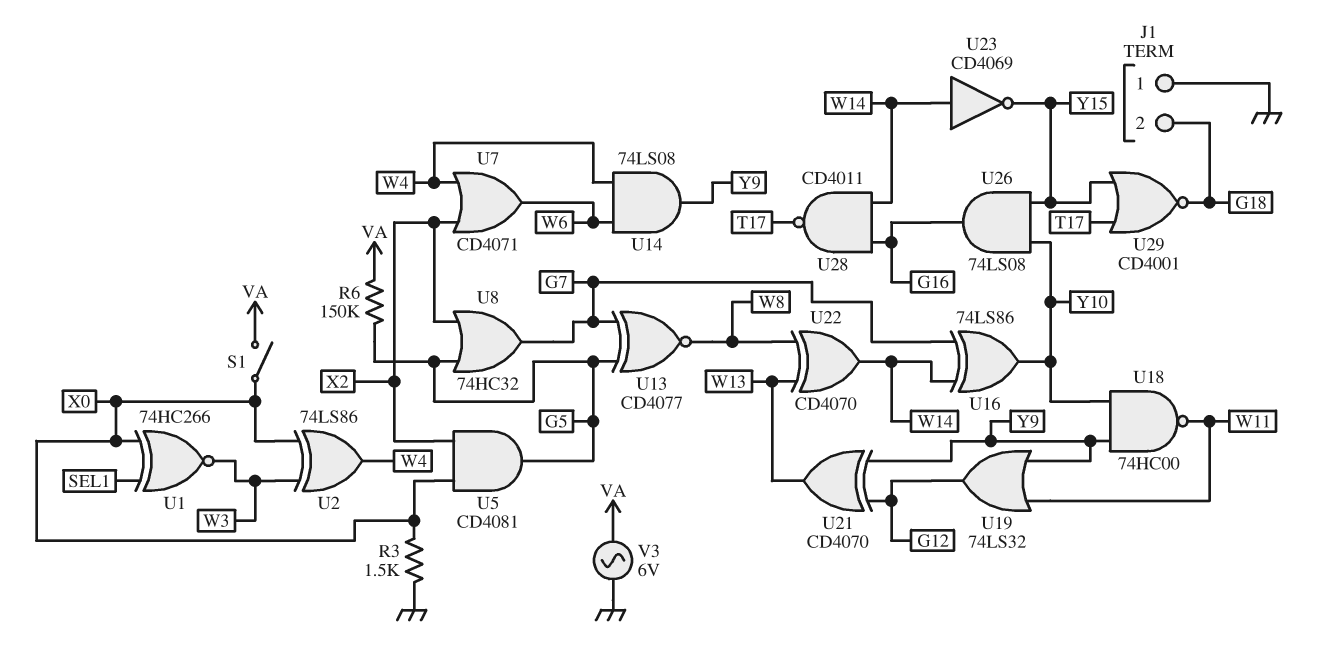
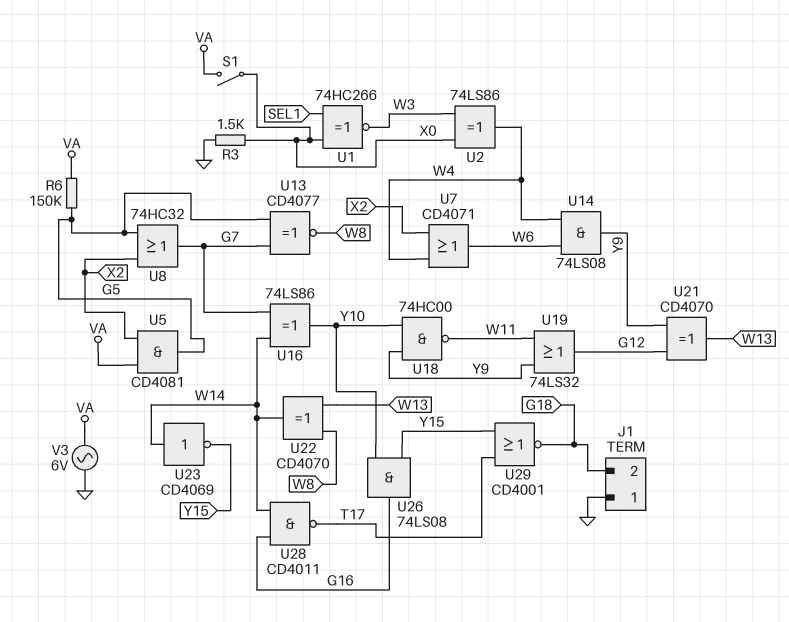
U5: AND CD4081 (in X0, in X2, out G5) -> AND CD4081 (in VA, in X2, out G5)

